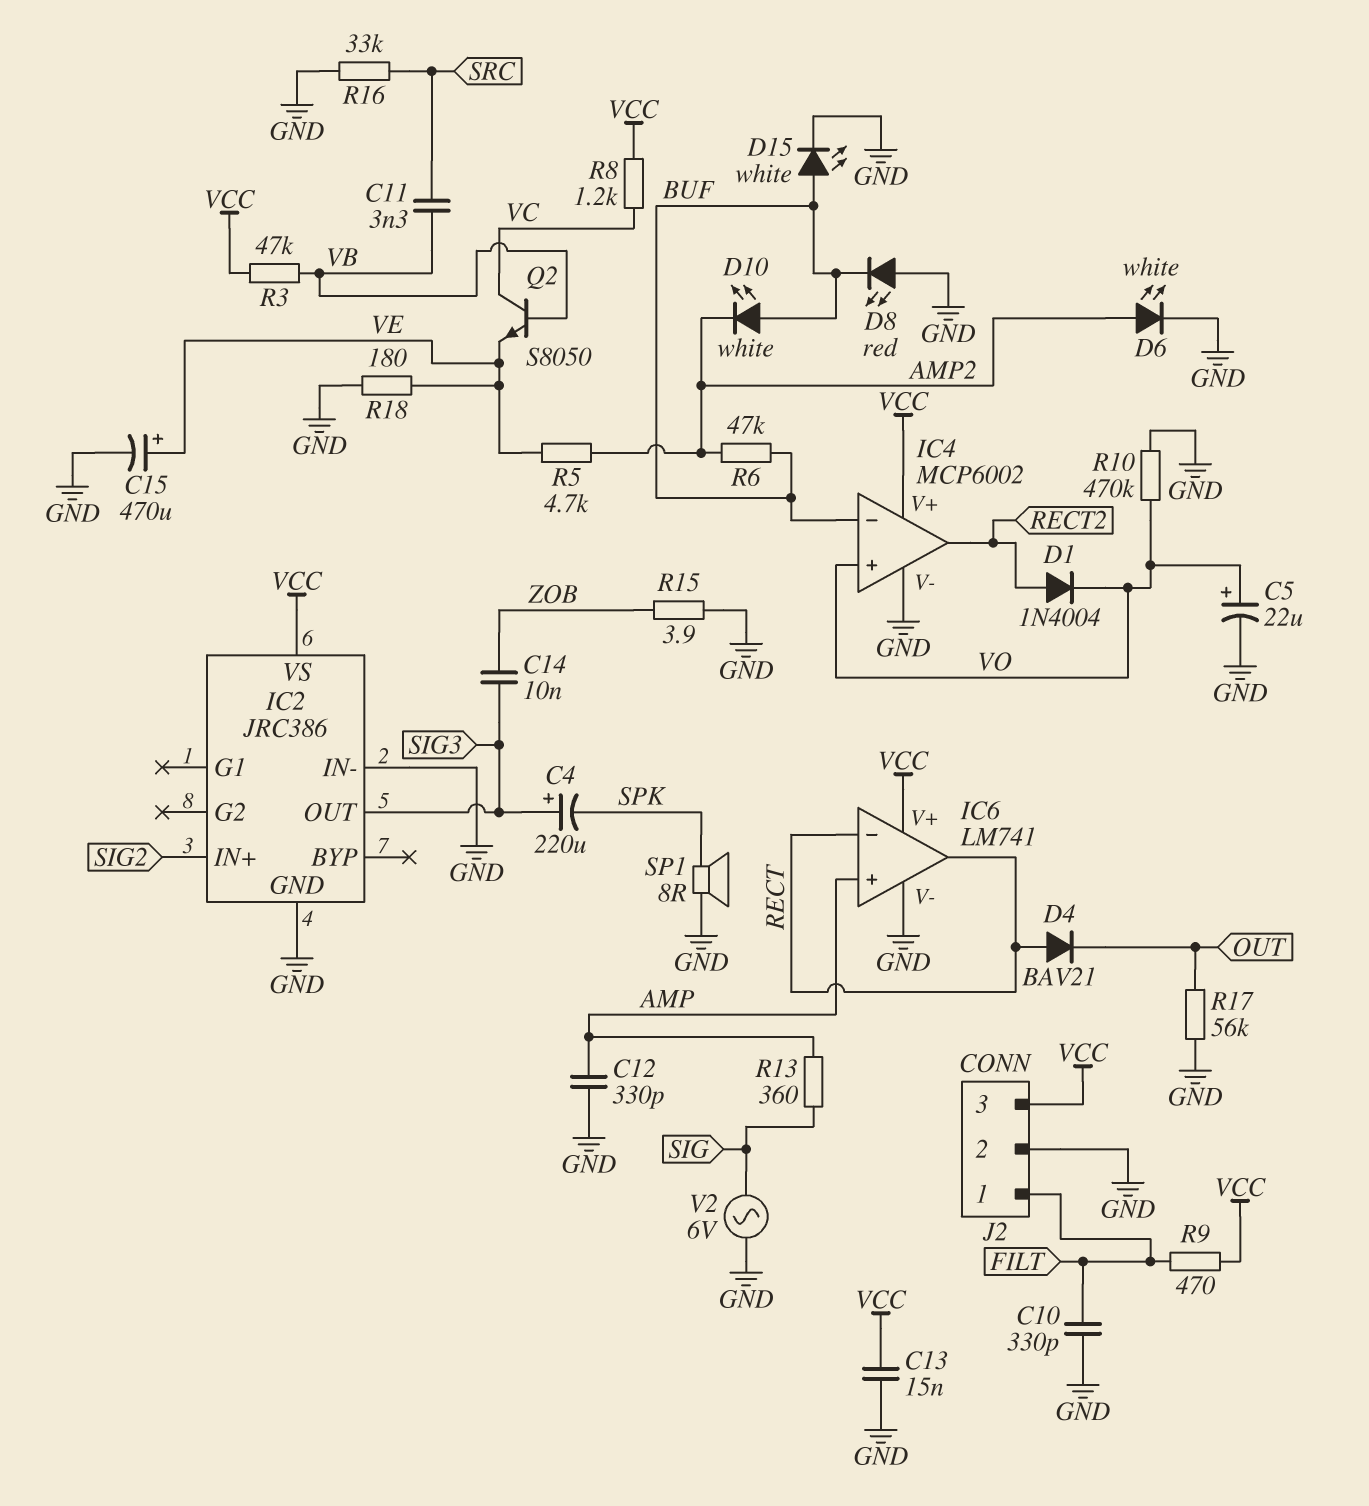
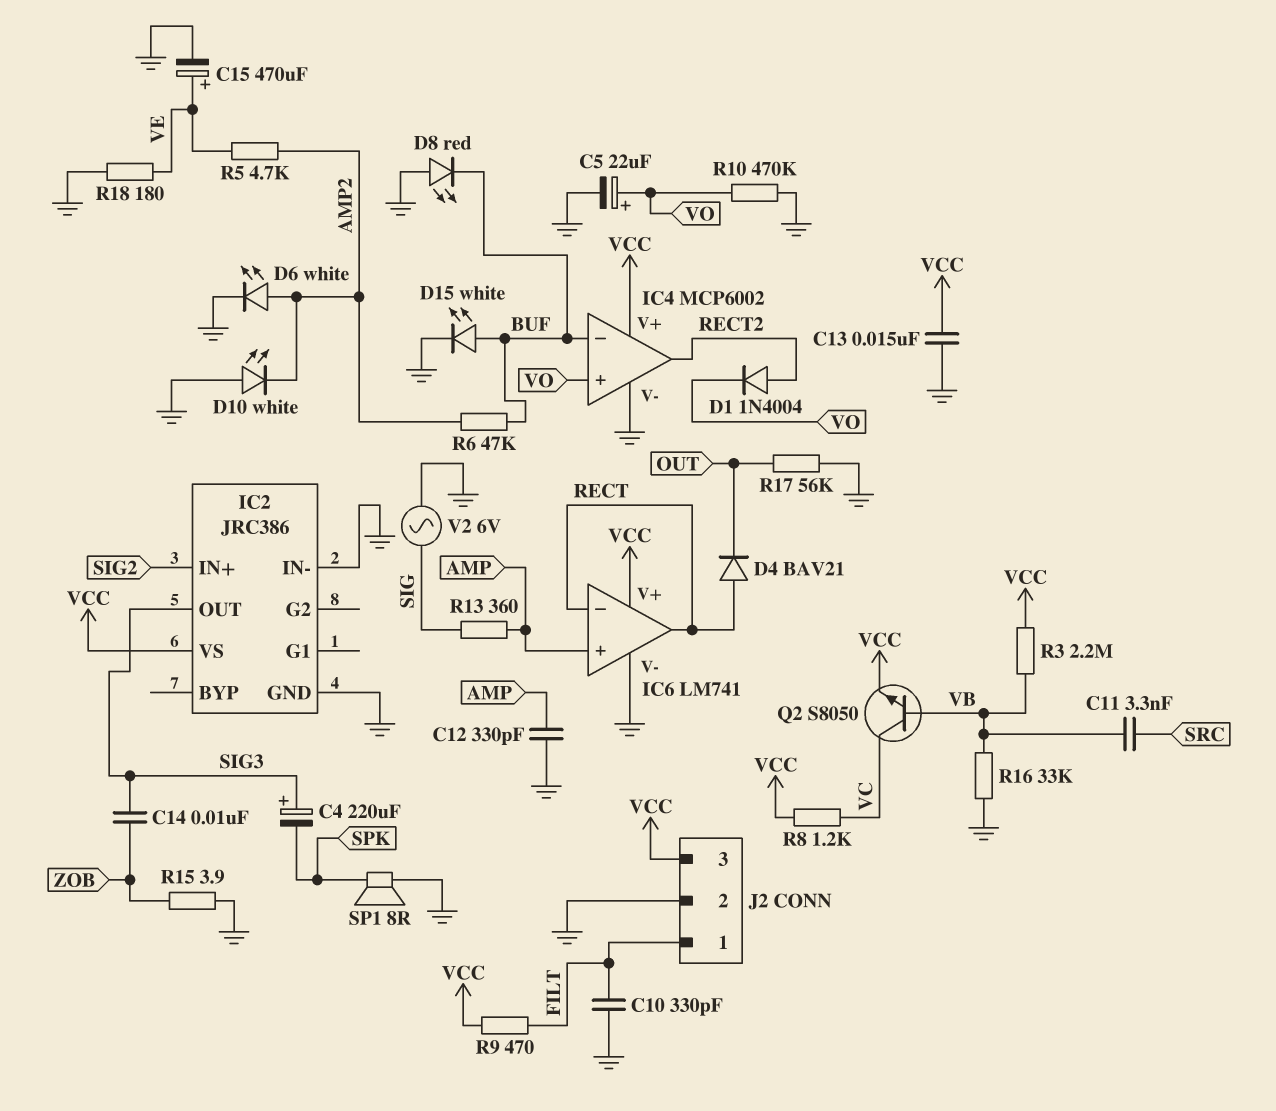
D10: LED white (A BUF, K AMP2) -> LED white (A GND, K AMP2)
Q2: NPN S8050 (B VB, C VC, E VE) -> NPN S8050 (B VB, C VC, E VCC)
R3: 47k (VB, VCC) -> 2.2M (VB, VCC)
R16: 33k (GND, SRC) -> 33k (GND, VB)

